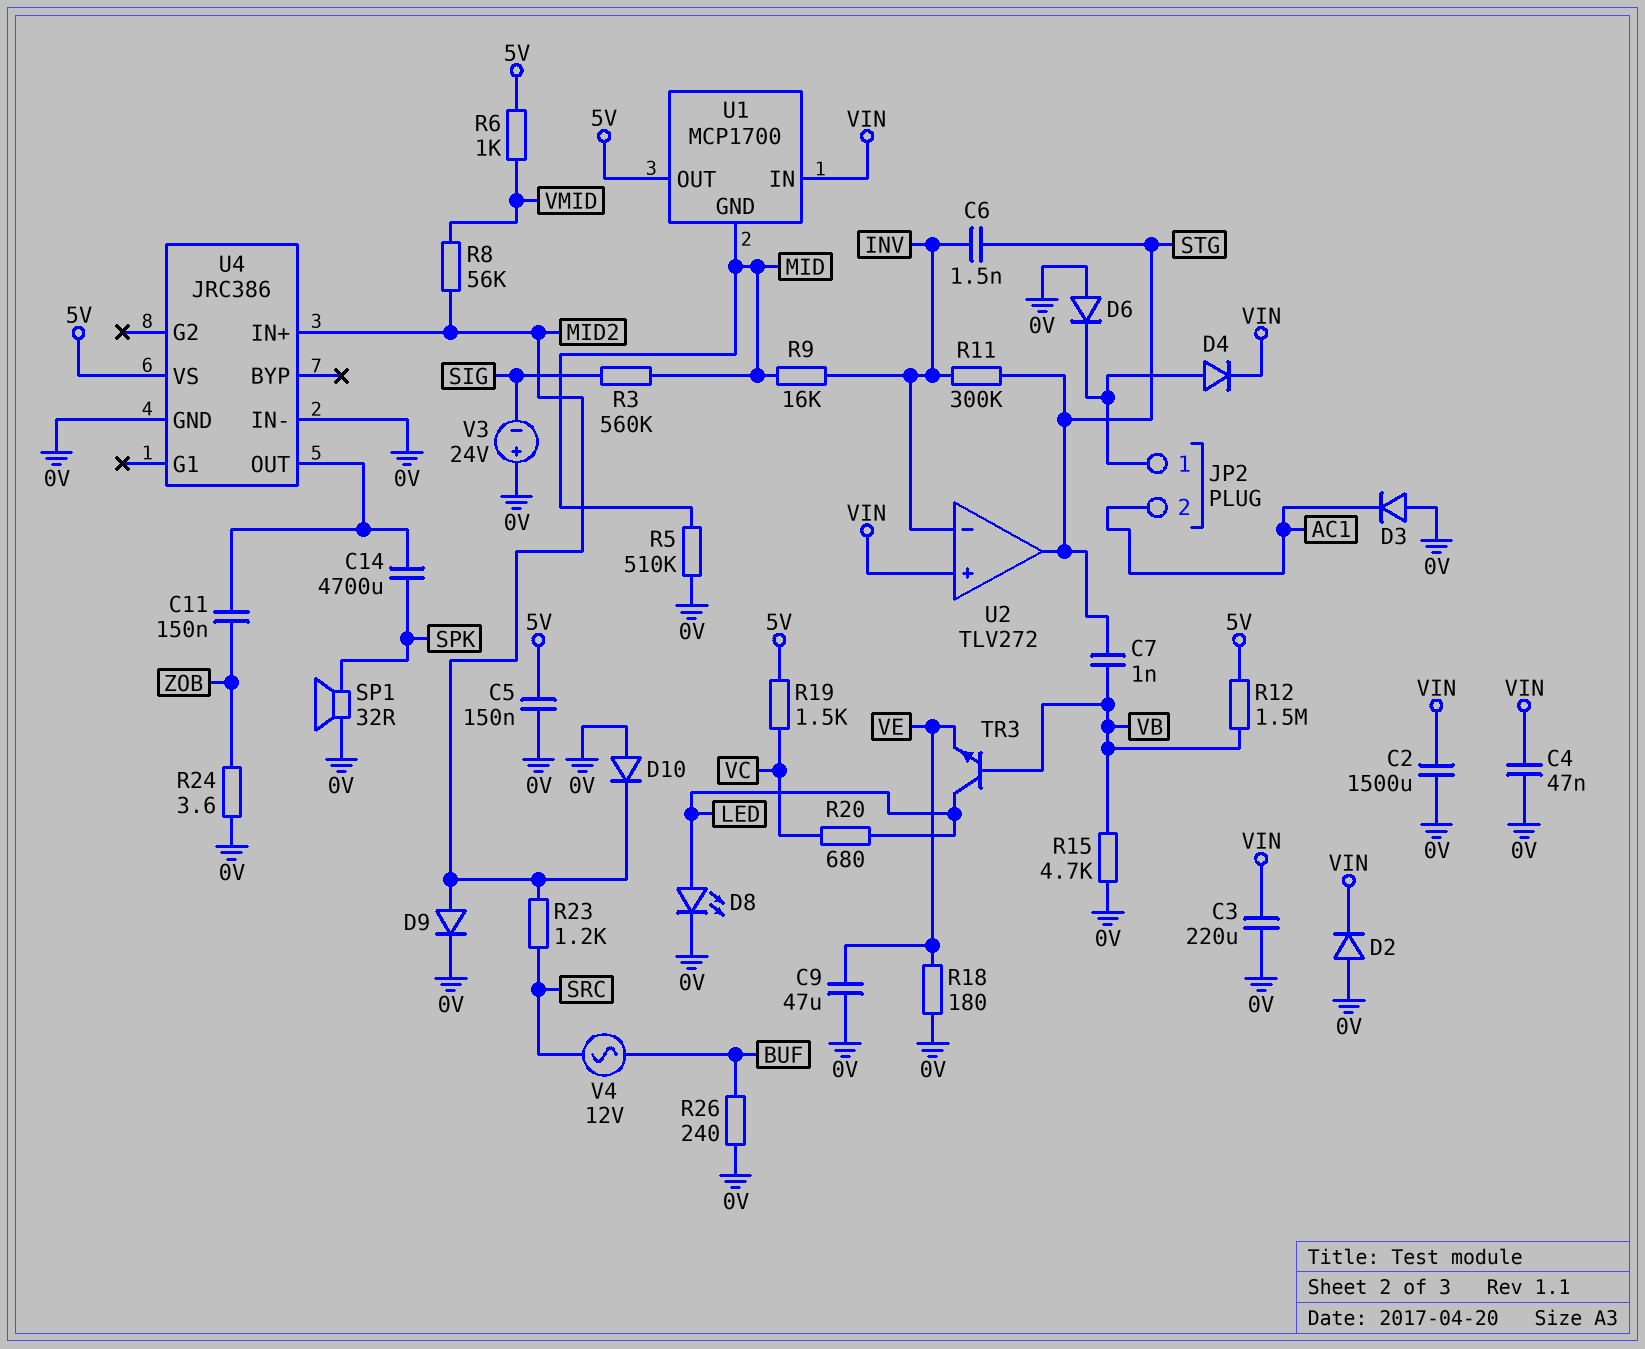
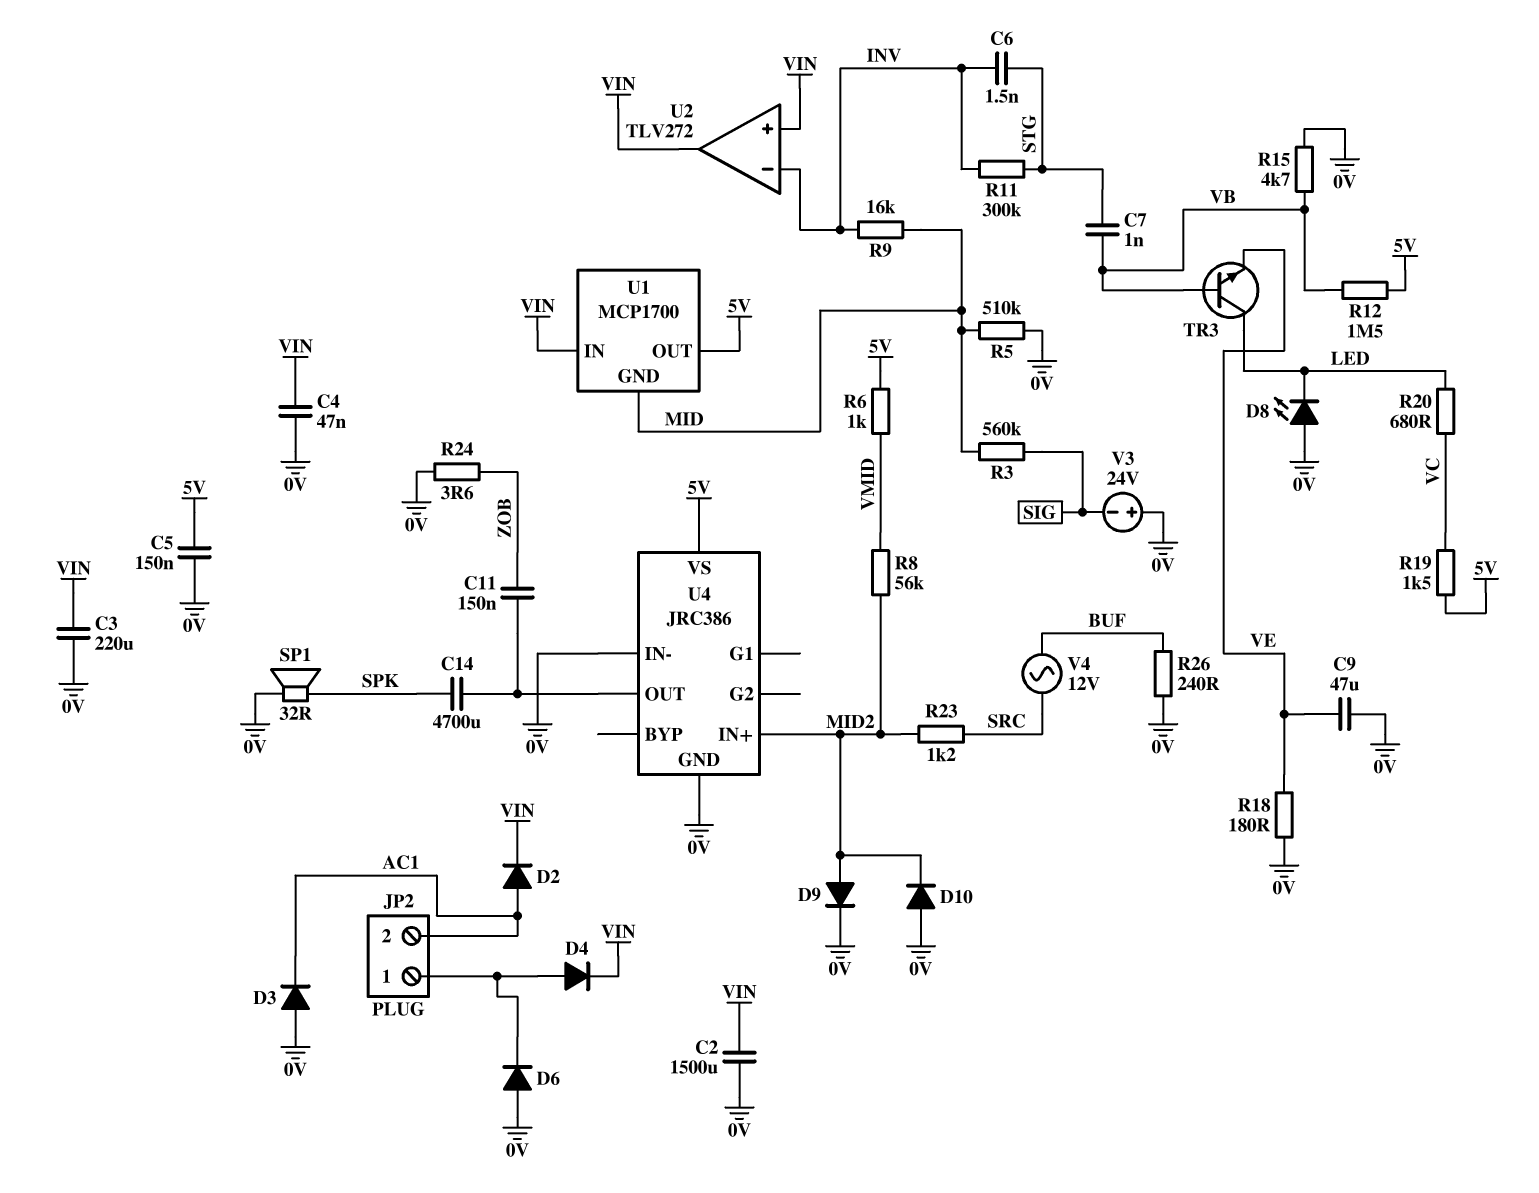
D2: diode (A 0V, K VIN) -> diode (A AC1, K VIN)
D8: LED (A LED, K 0V) -> LED (A 0V, K LED)
U2 pin out: STG -> VIN

